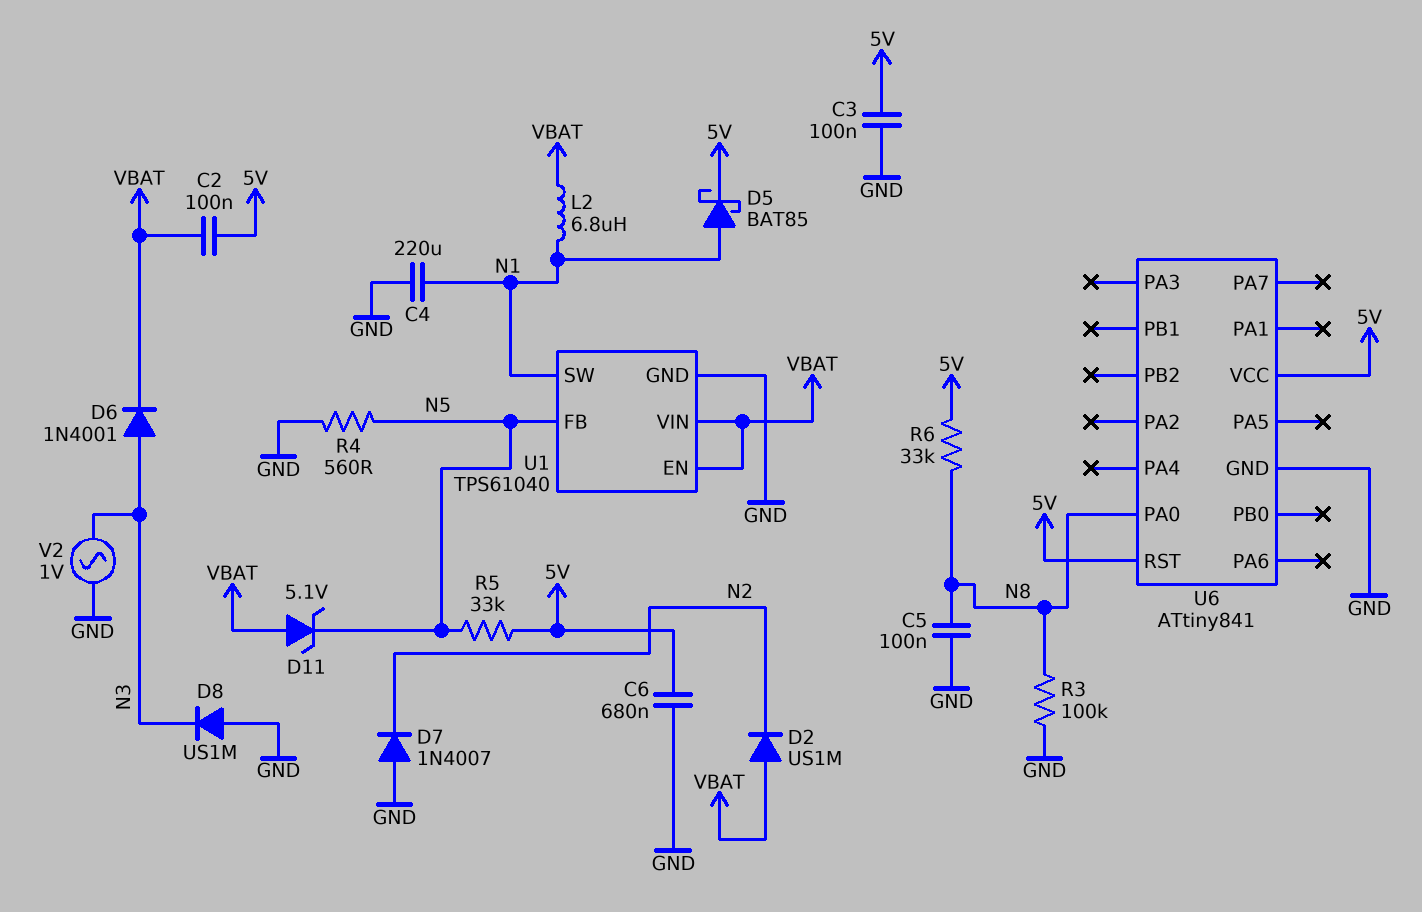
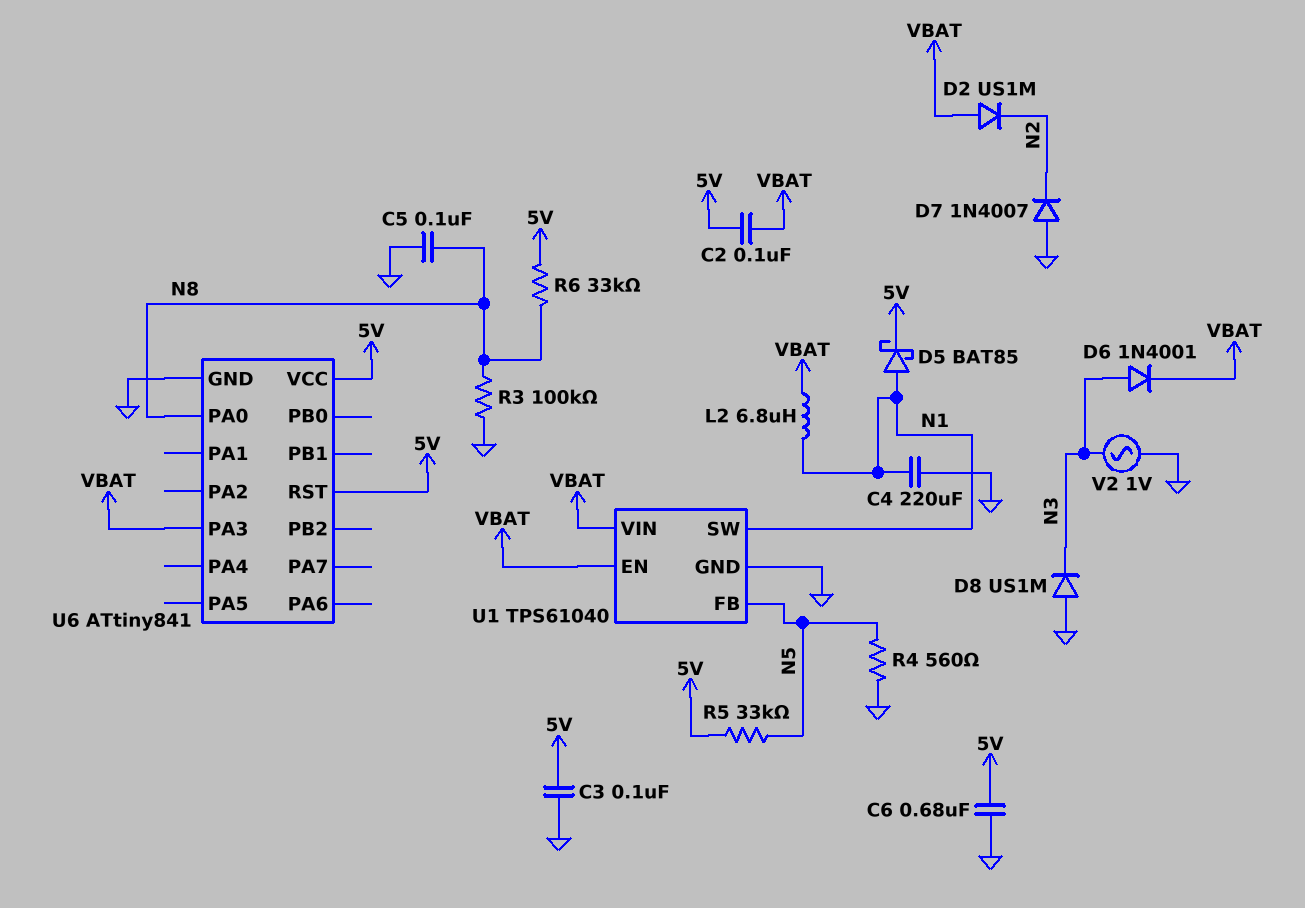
D11: zener 5.1V (A VBAT, K N5) -> none
U6 pin PA3: none -> VBAT

